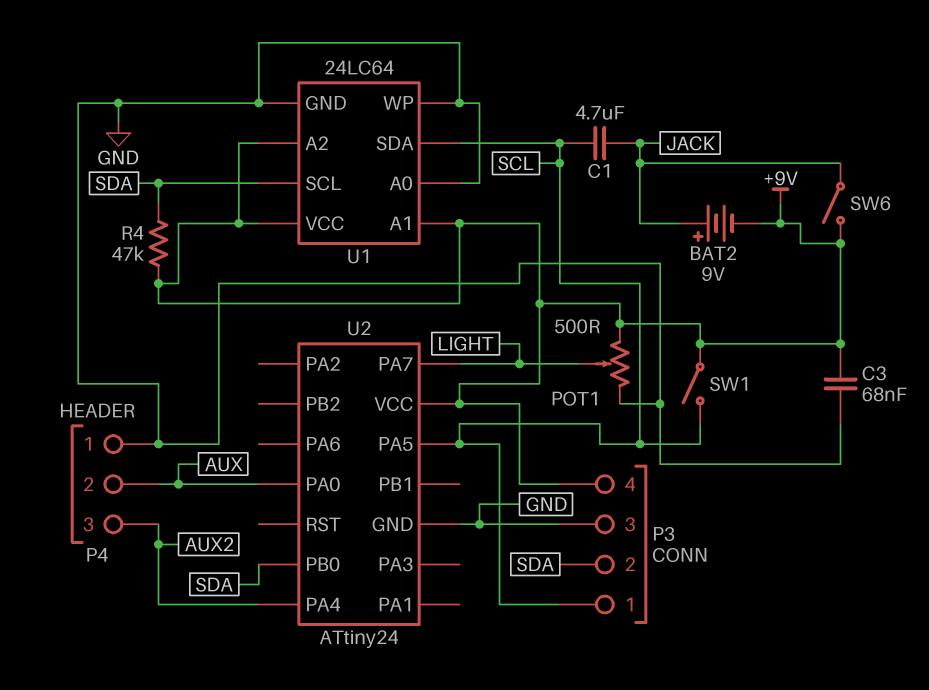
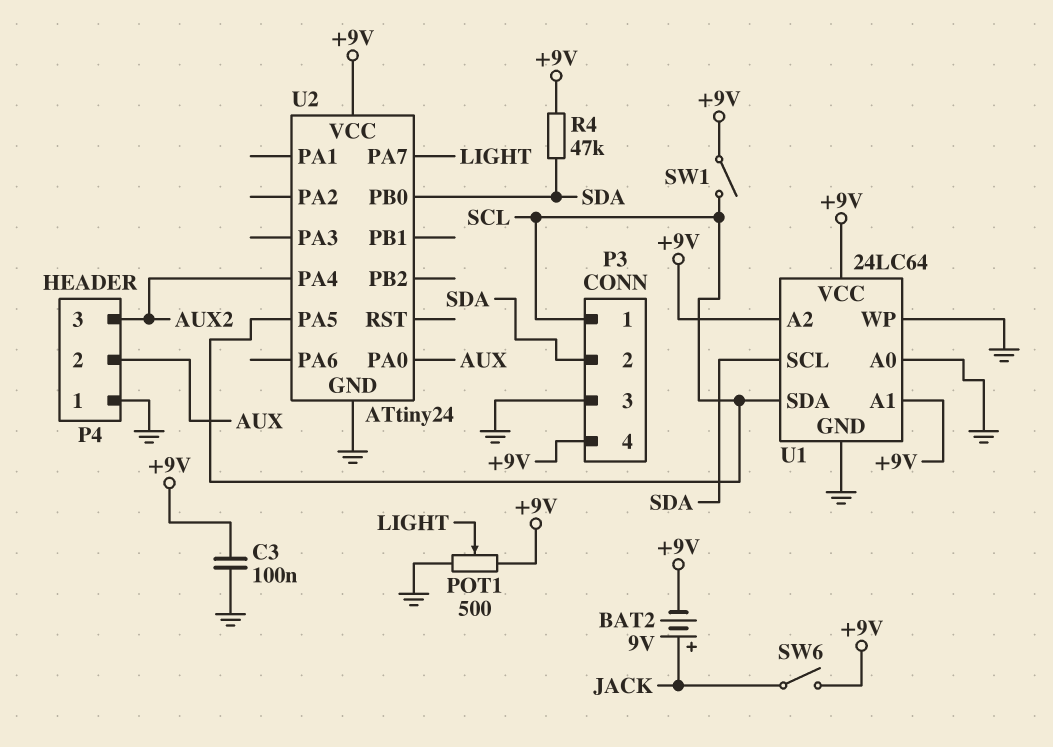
C1: 4.7uF (JACK, SCL) -> none
C3: 68nF (+9V, GND) -> 100nF (+9V, GND)

